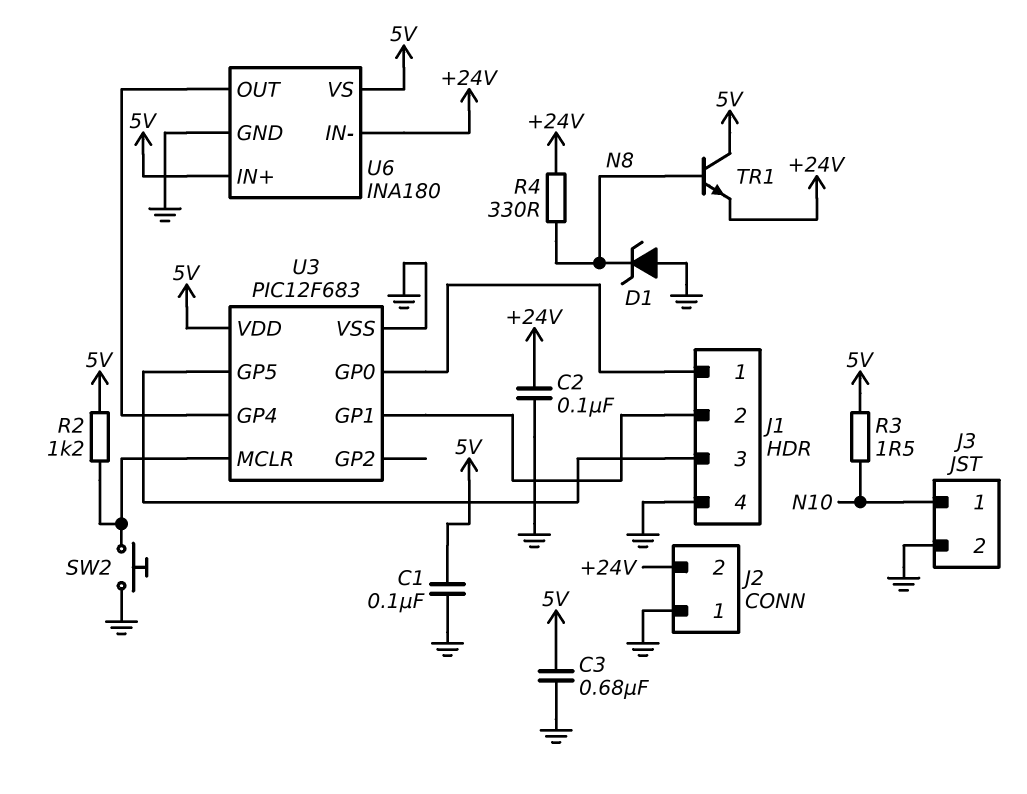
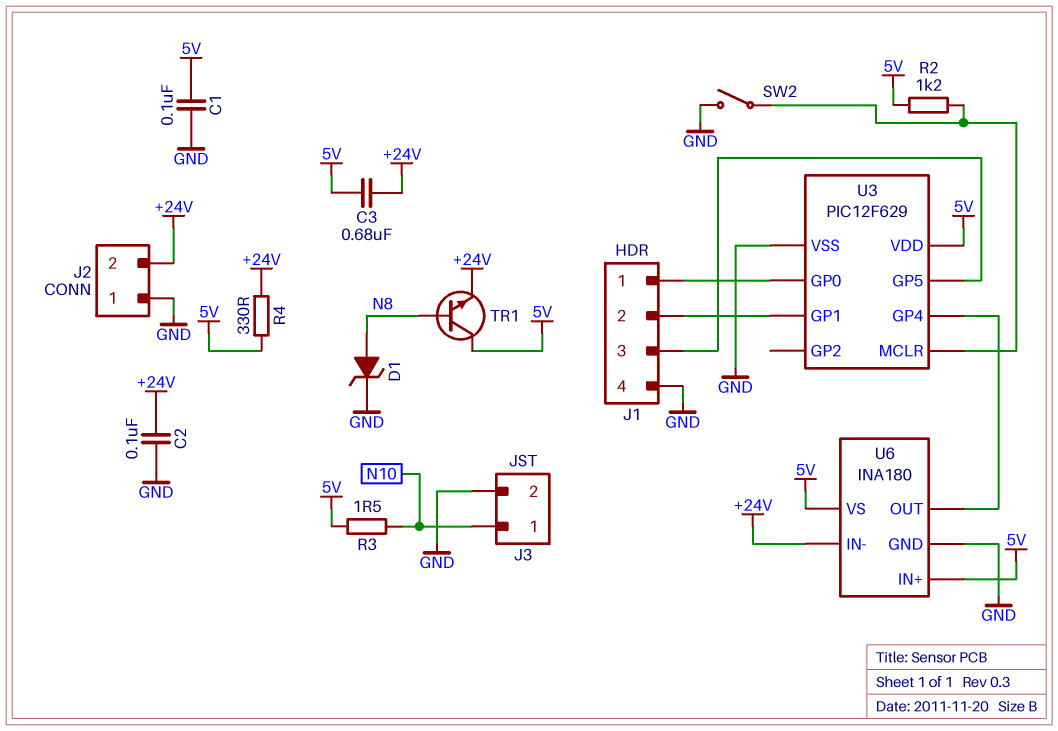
C3: 680nF (5V, GND) -> 680nF (+24V, 5V)
D1: zener (A GND, K N8) -> zener (A N8, K GND)
R4: 330 (+24V, N8) -> 330 (+24V, 5V)
SW2: button (GND, U3/MCLR) -> switch (GND, U3/MCLR)
U3: PIC12F683 -> PIC12F629

